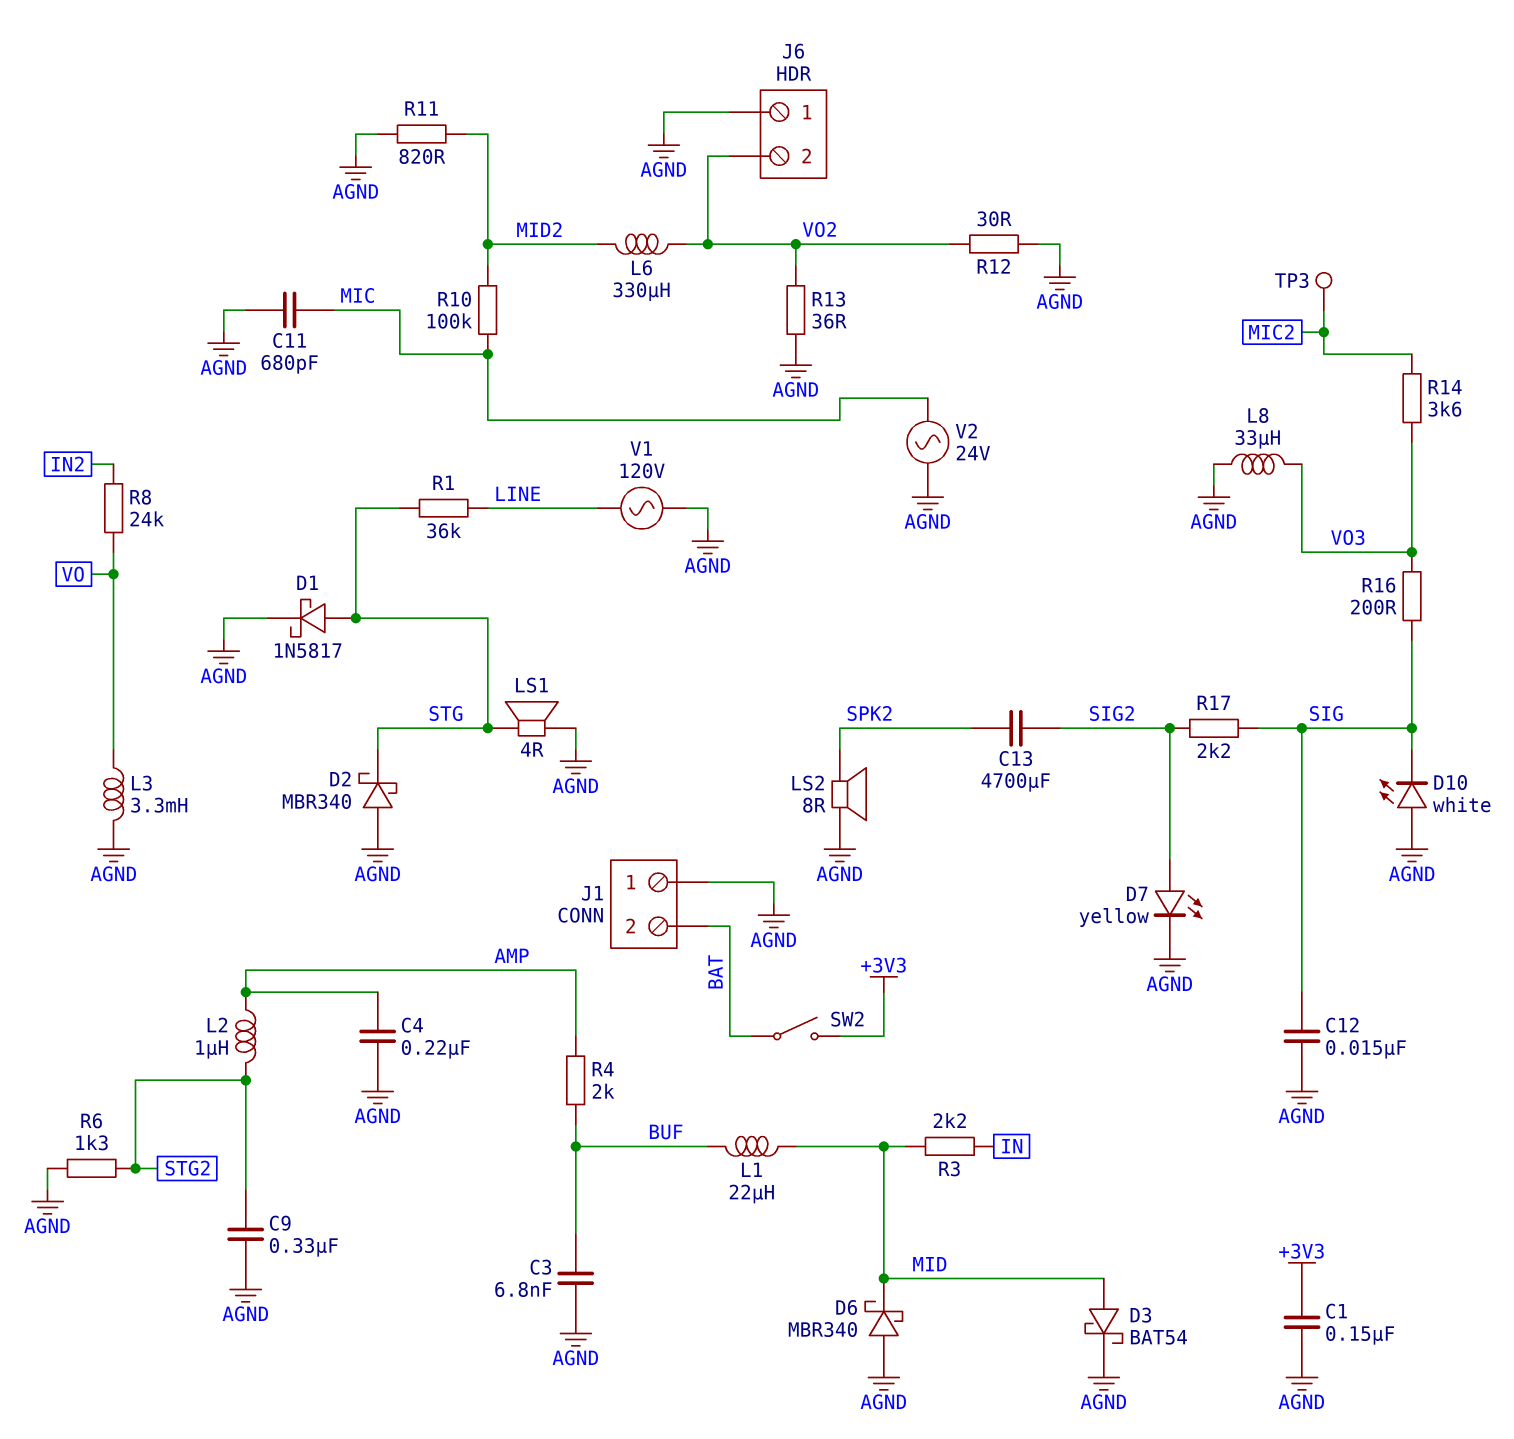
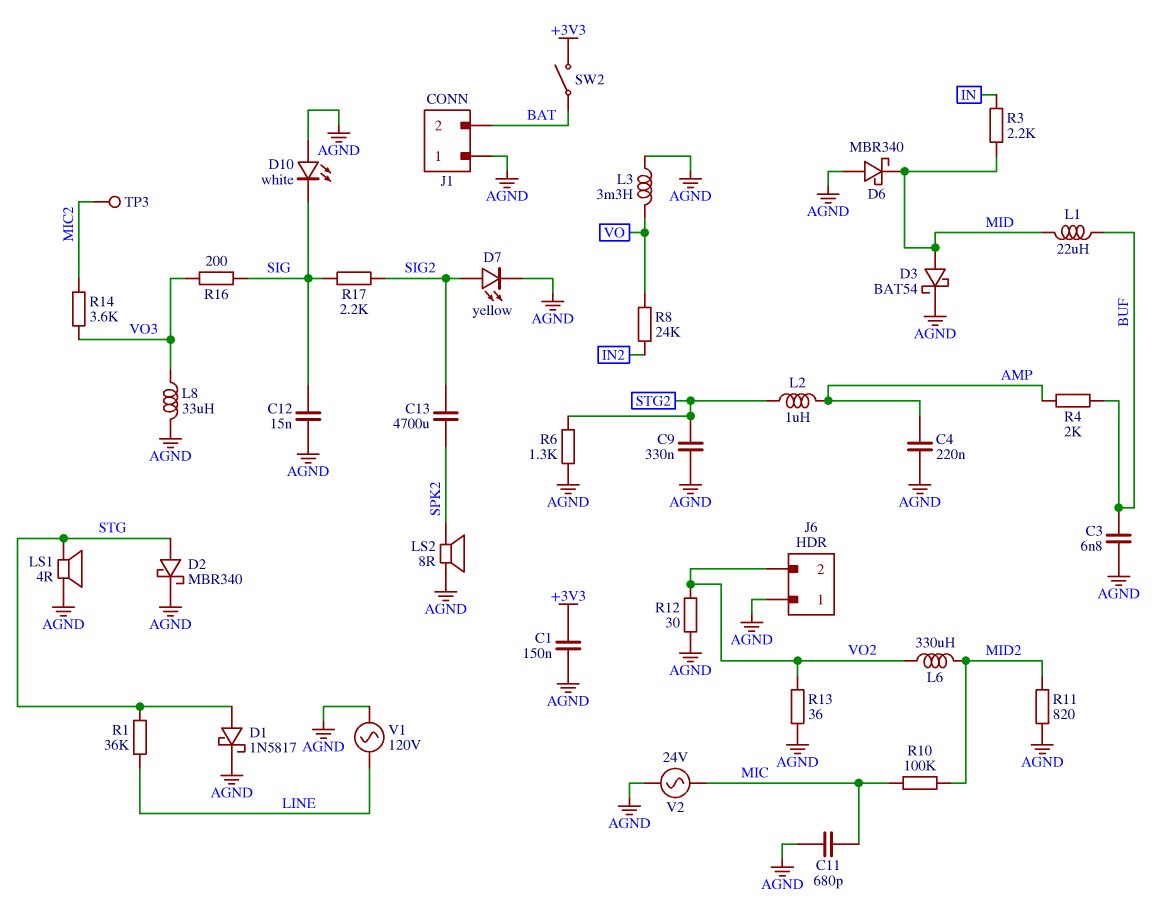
D2: schottky MBR340 (A AGND, K STG) -> schottky MBR340 (A STG, K AGND)

